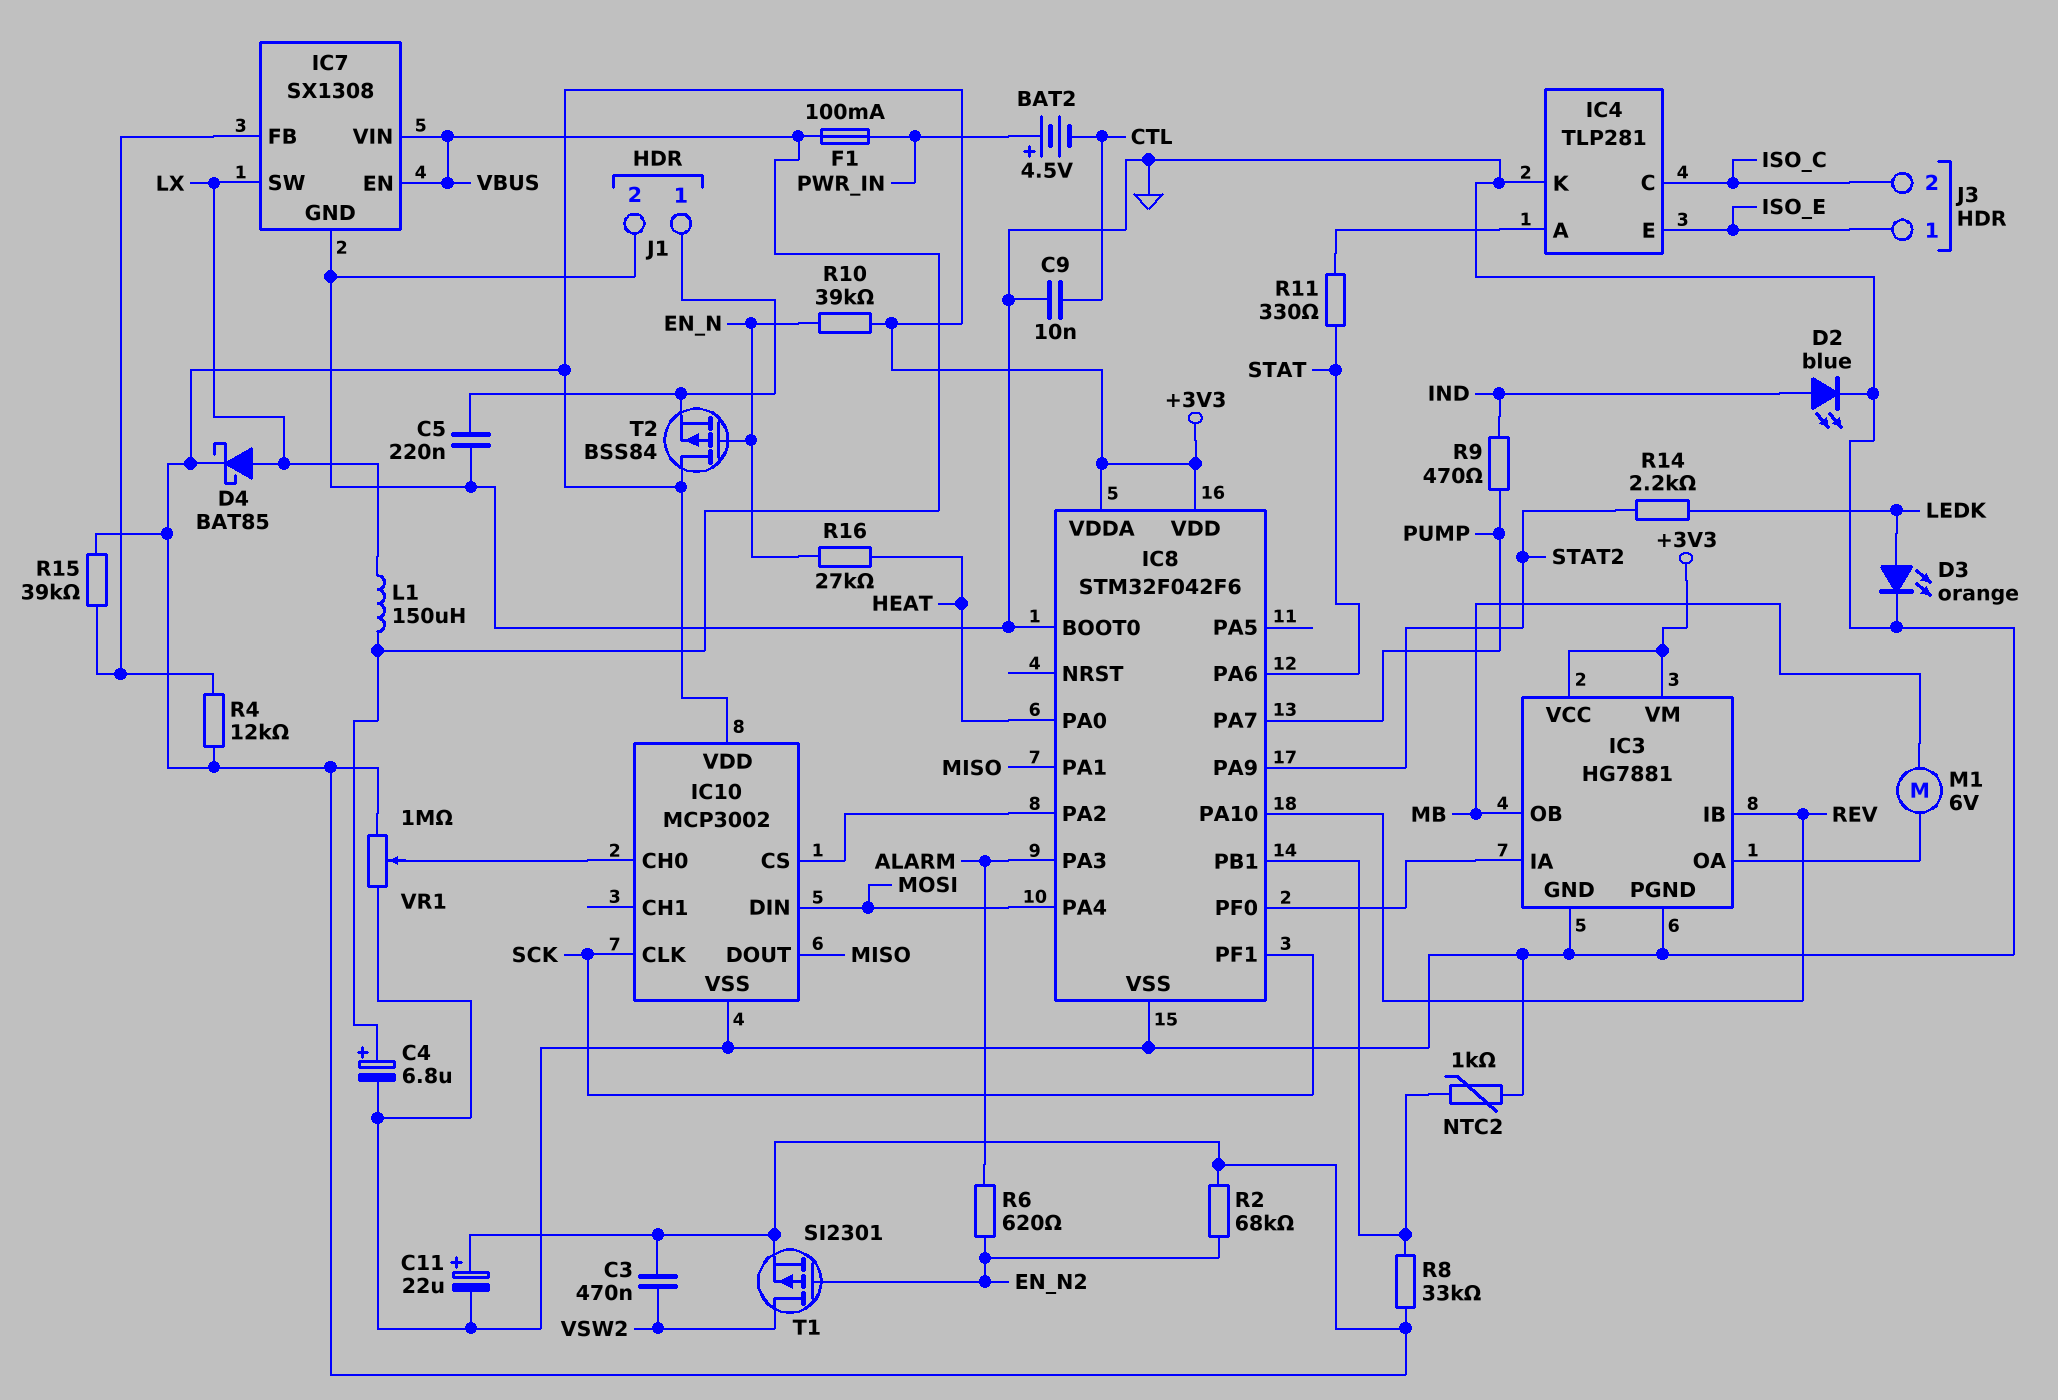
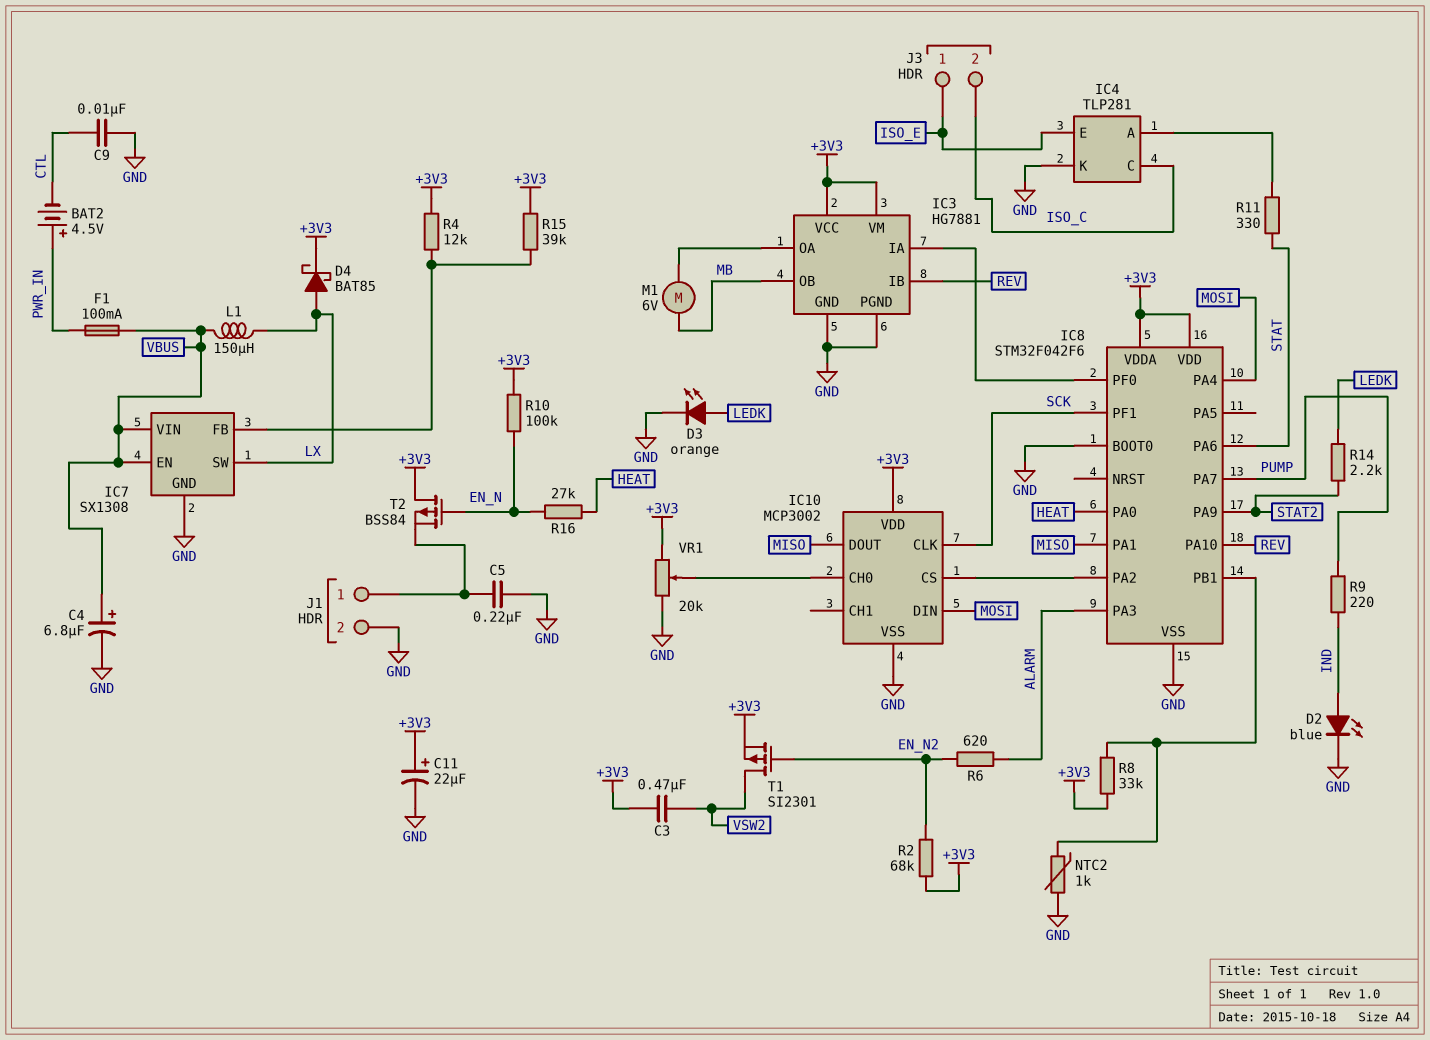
R9: 470 (IND, PUMP) -> 220 (IND, PUMP)
R10: 39k (+3V3, EN_N) -> 100k (+3V3, EN_N)
VR1: 1M (+3V3, GND, wiper IC10/CH0) -> 20k (+3V3, GND, wiper IC10/CH0)

